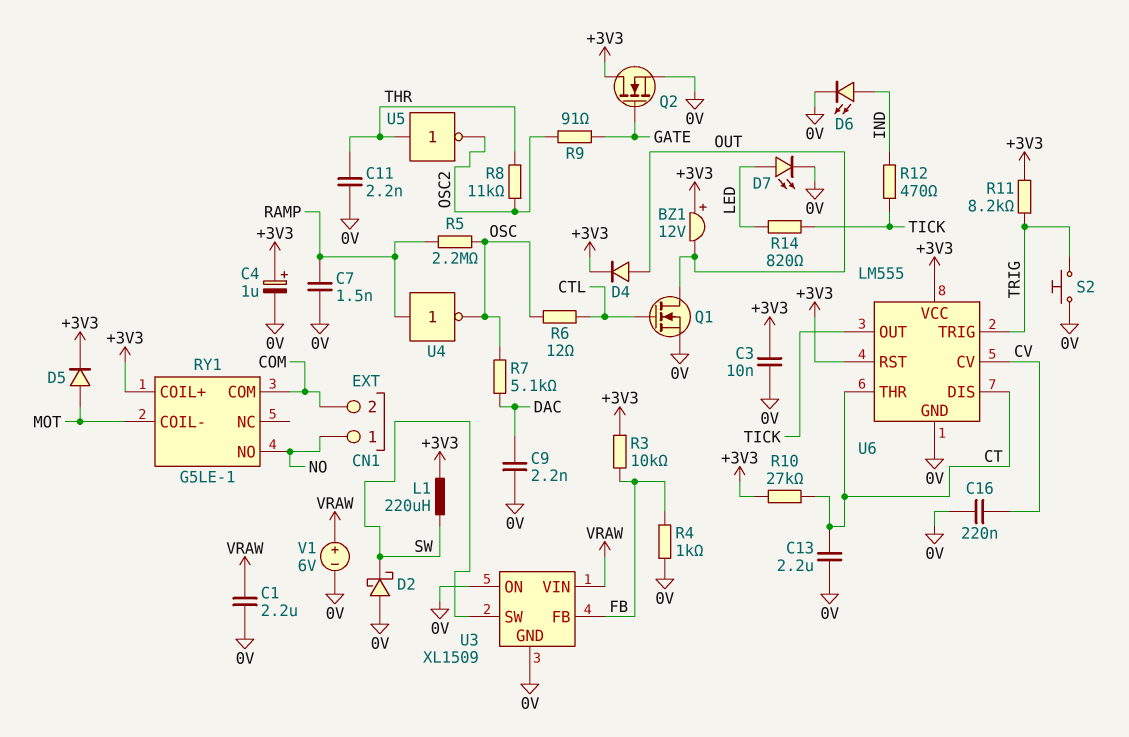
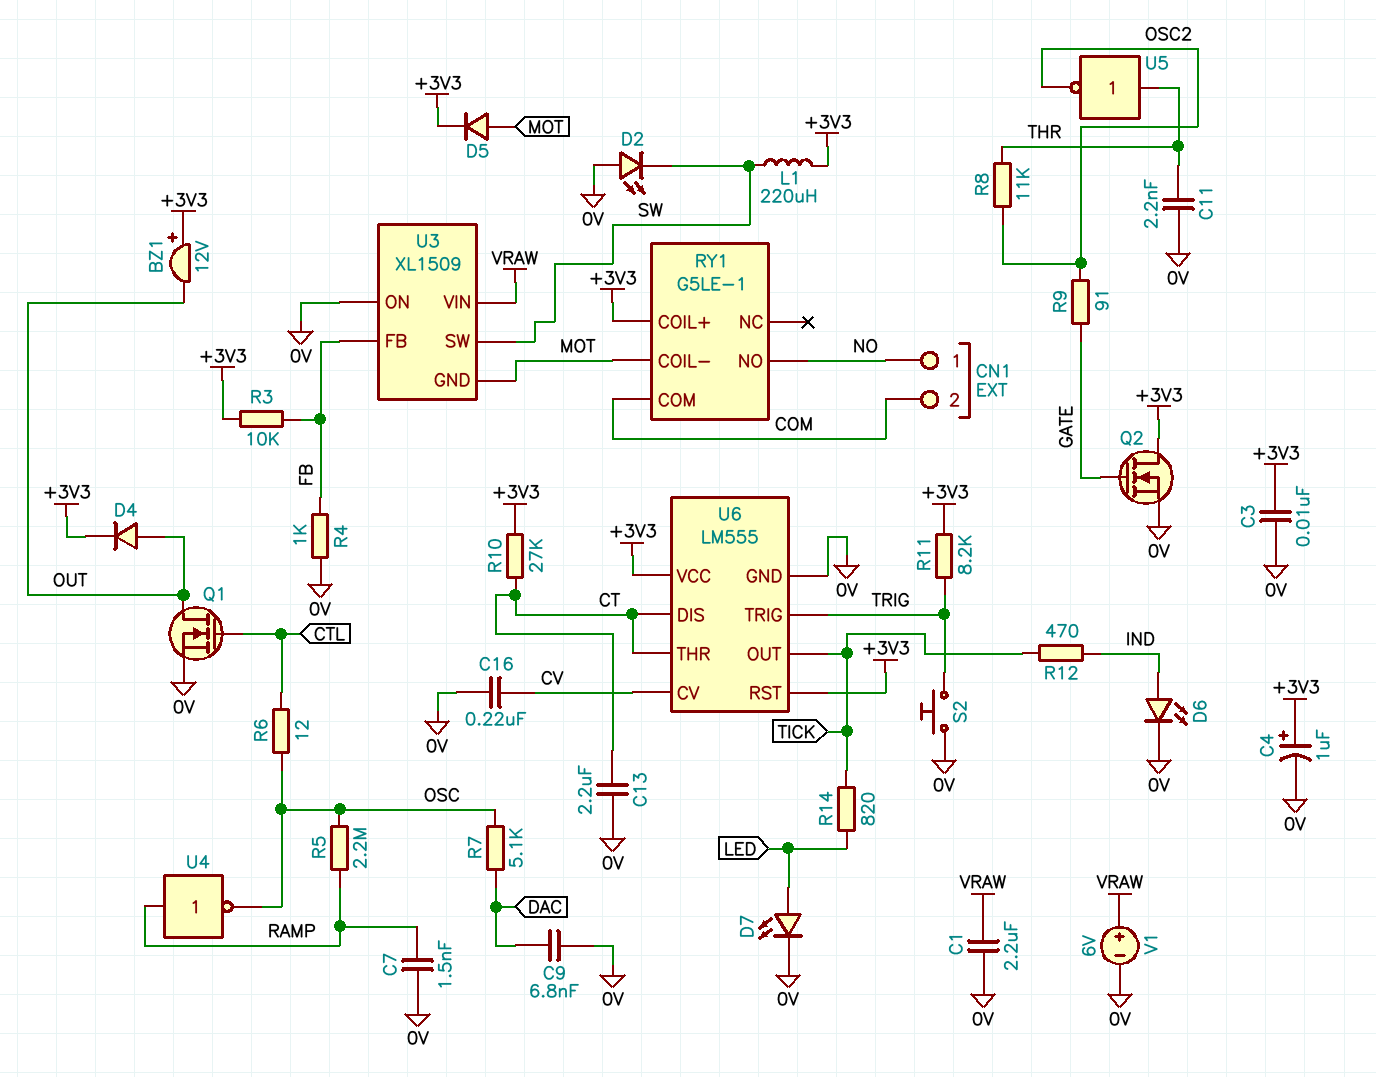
C9: 2.2nF (0V, DAC) -> 6.8nF (0V, DAC)
D2: schottky (A 0V, K SW) -> LED (A 0V, K SW)
U3 pin GND: 0V -> MOT

